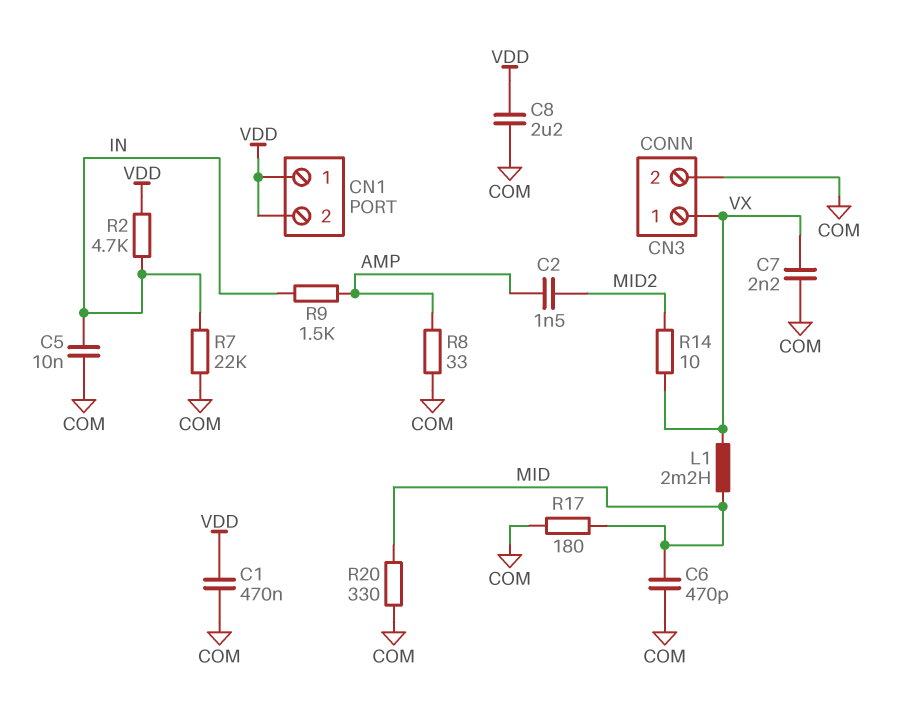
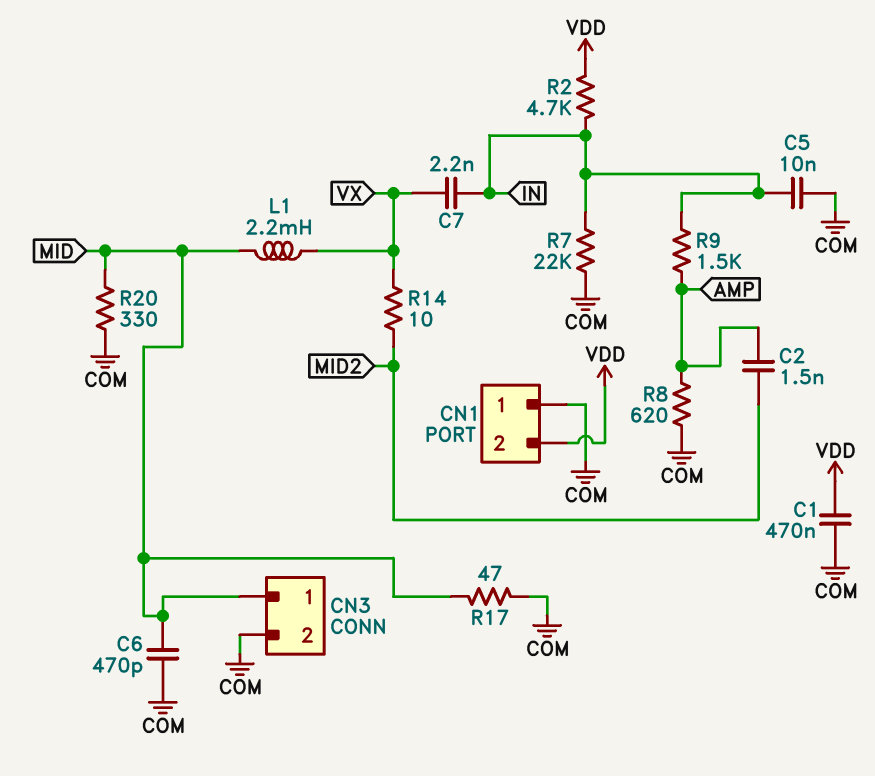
C7: 2.2nF (COM, VX) -> 2.2nF (IN, VX)
C8: 2.2uF (COM, VDD) -> none
CN1 pin 1: VDD -> COM
CN3 pin 1: VX -> MID
R8: 33 (AMP, COM) -> 620 (AMP, COM)
R17: 180 (COM, MID) -> 47 (COM, MID)

